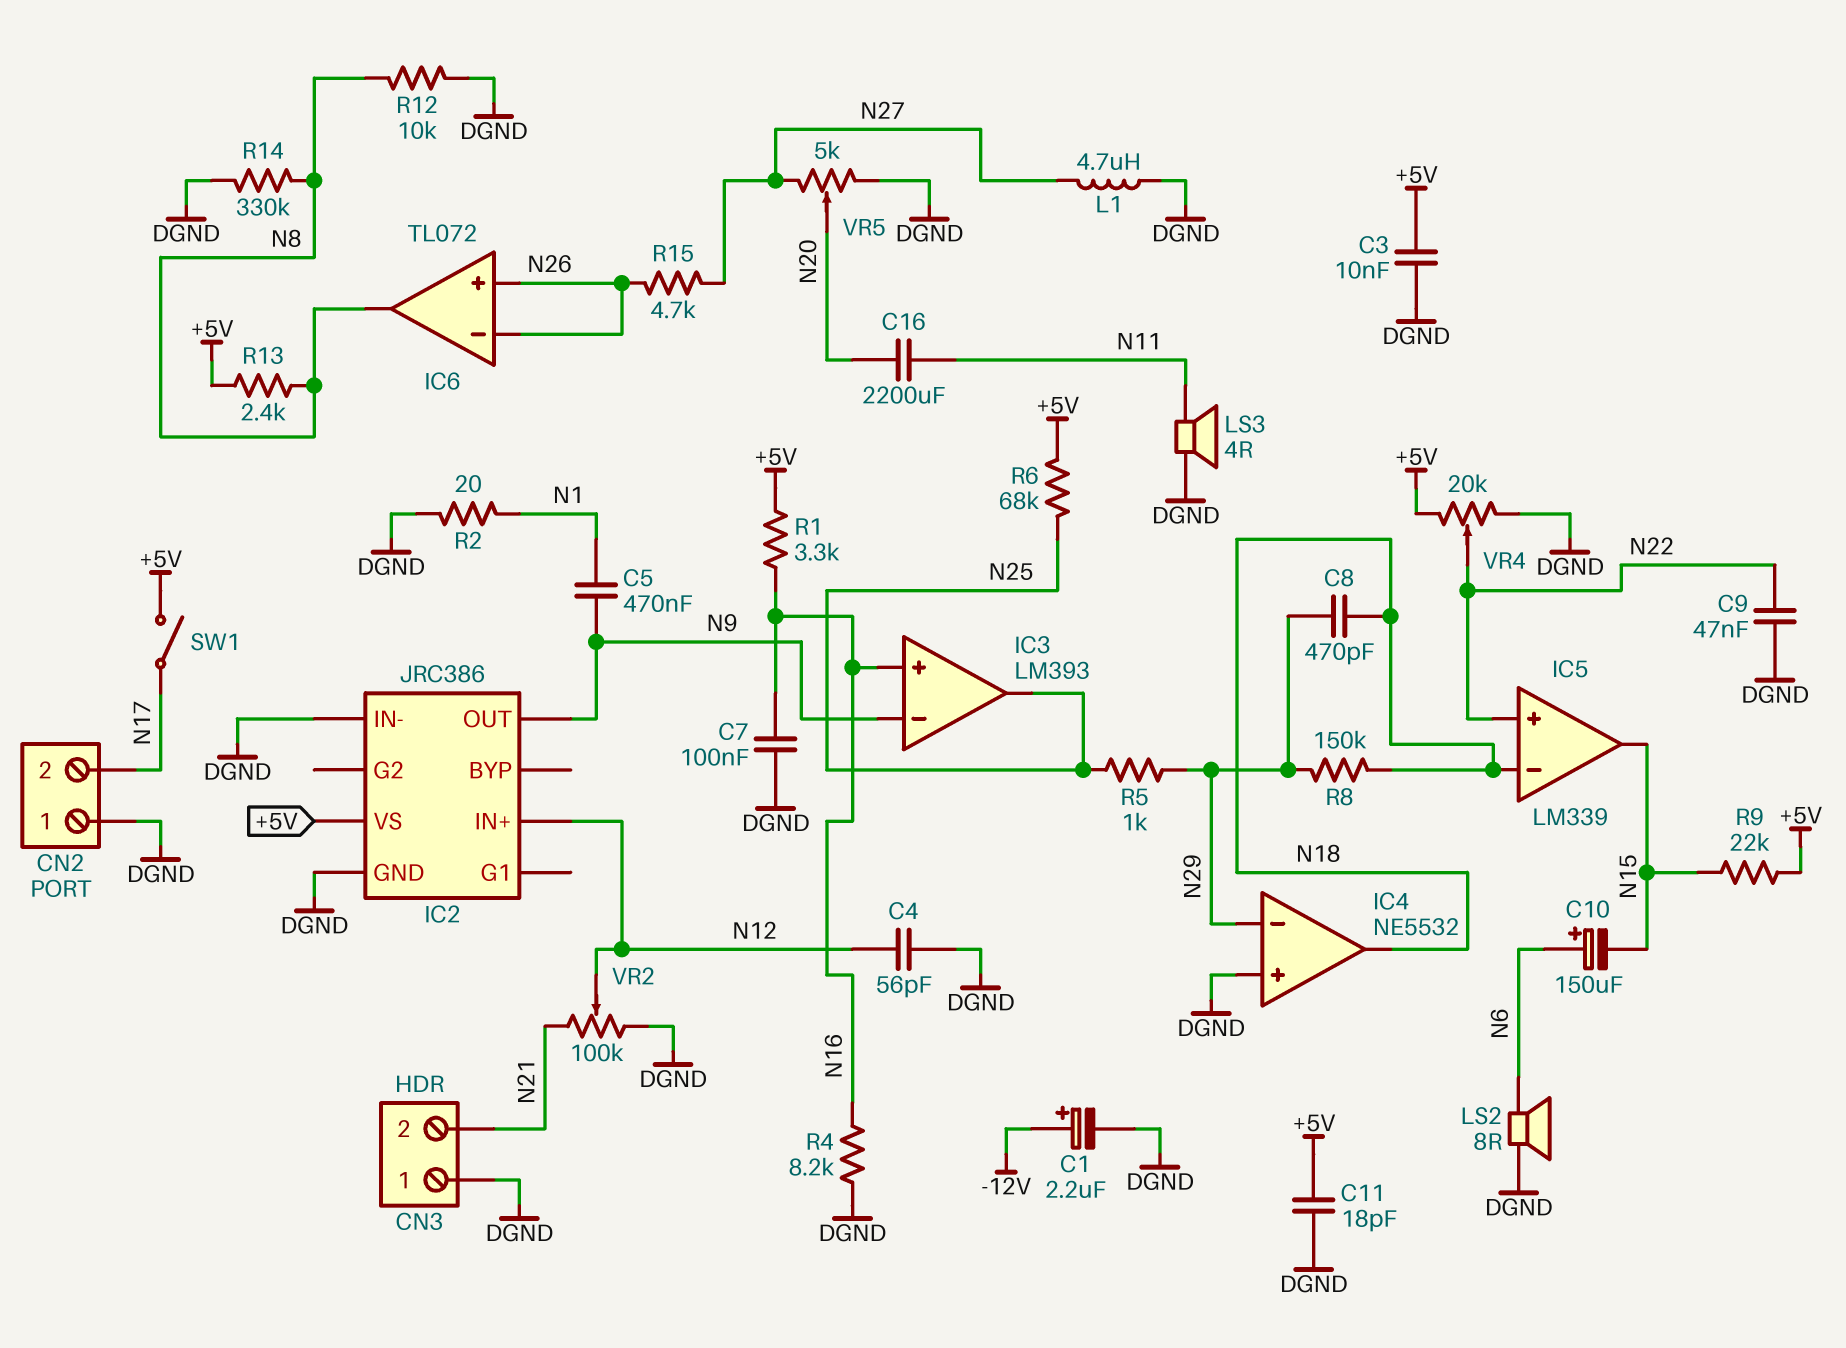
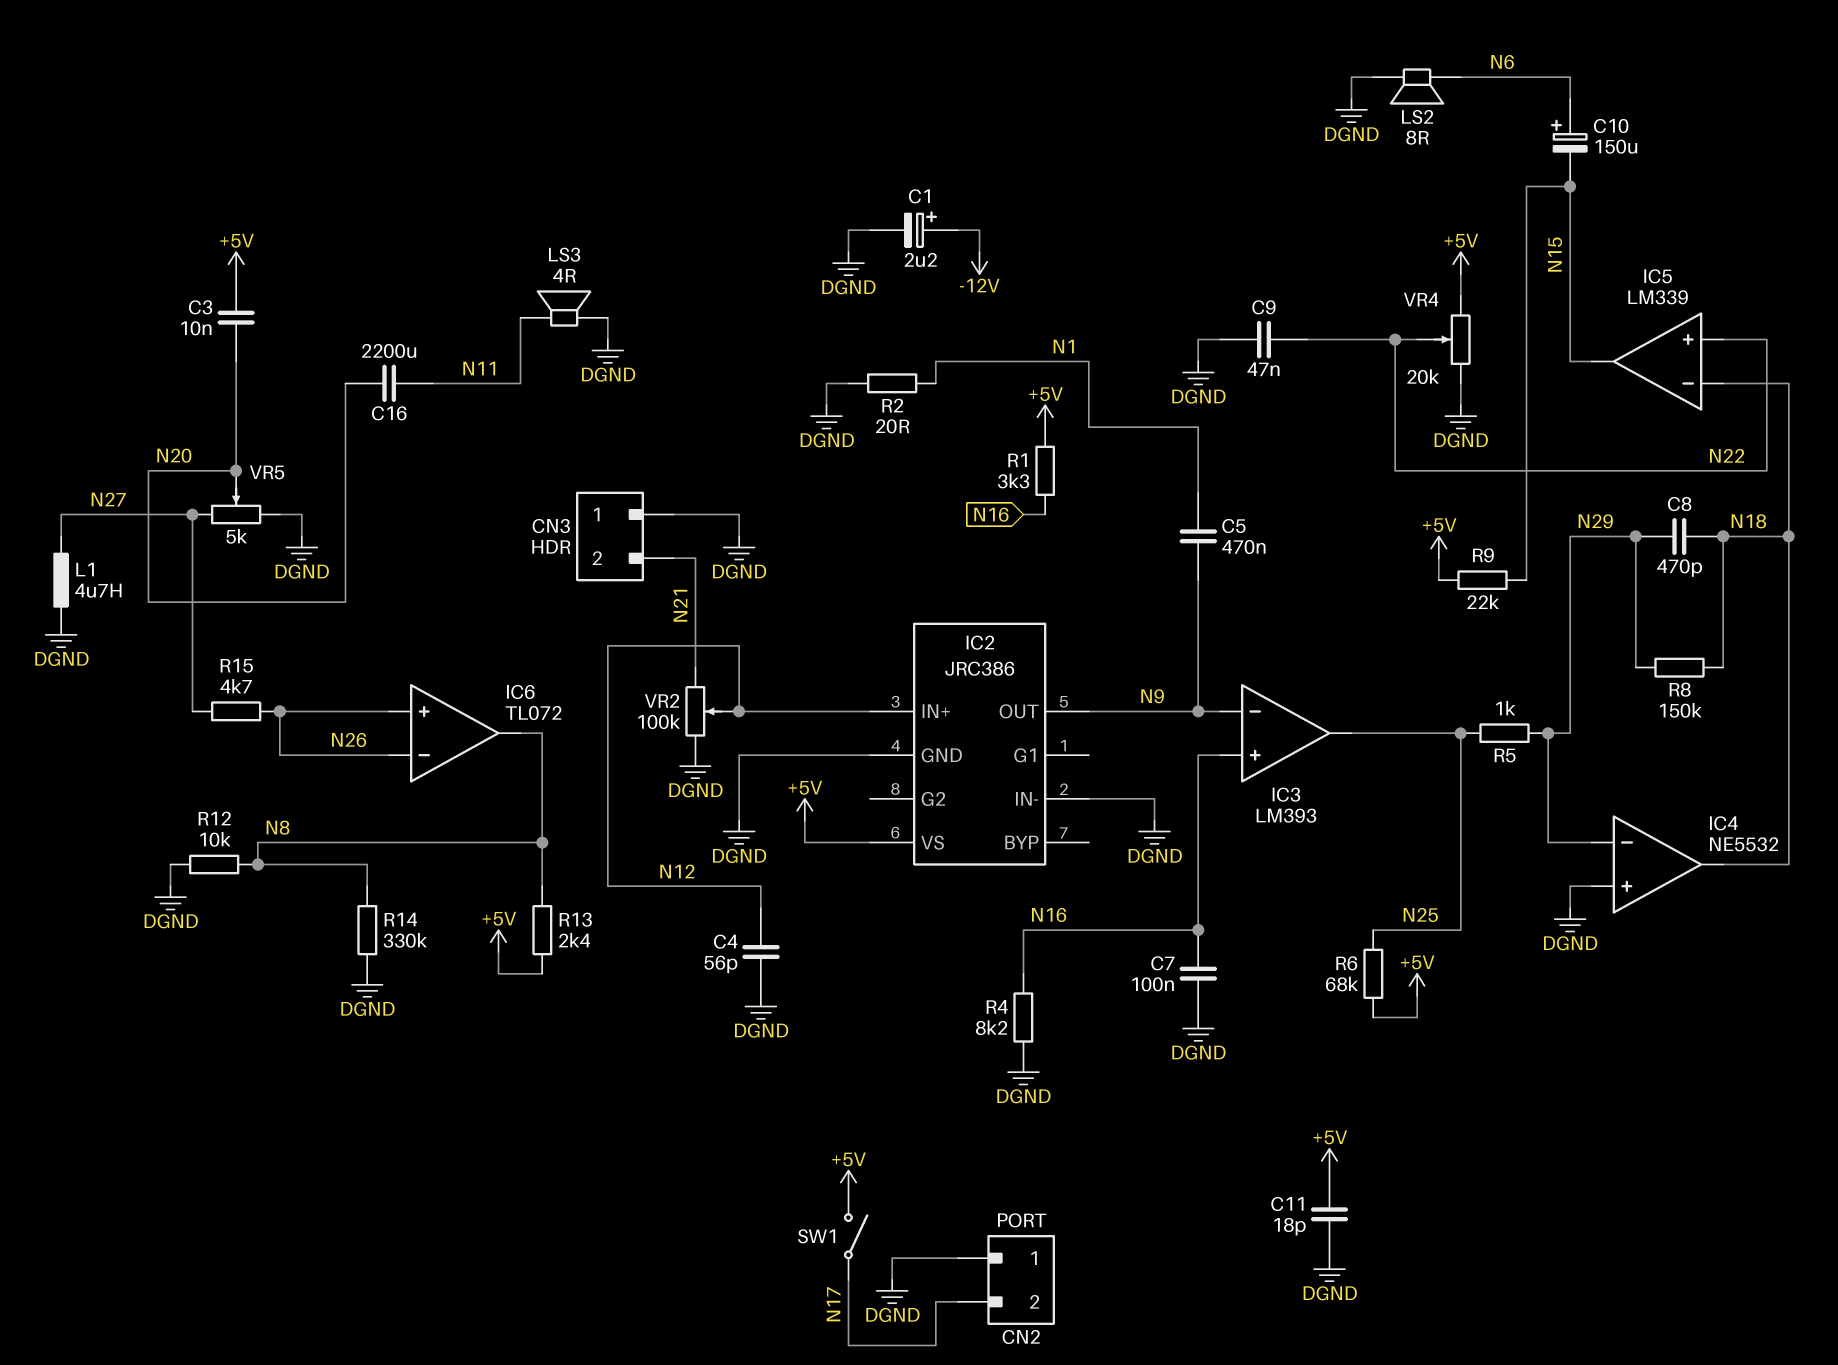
C3: 10nF (+5V, DGND) -> 10nF (+5V, N20)

